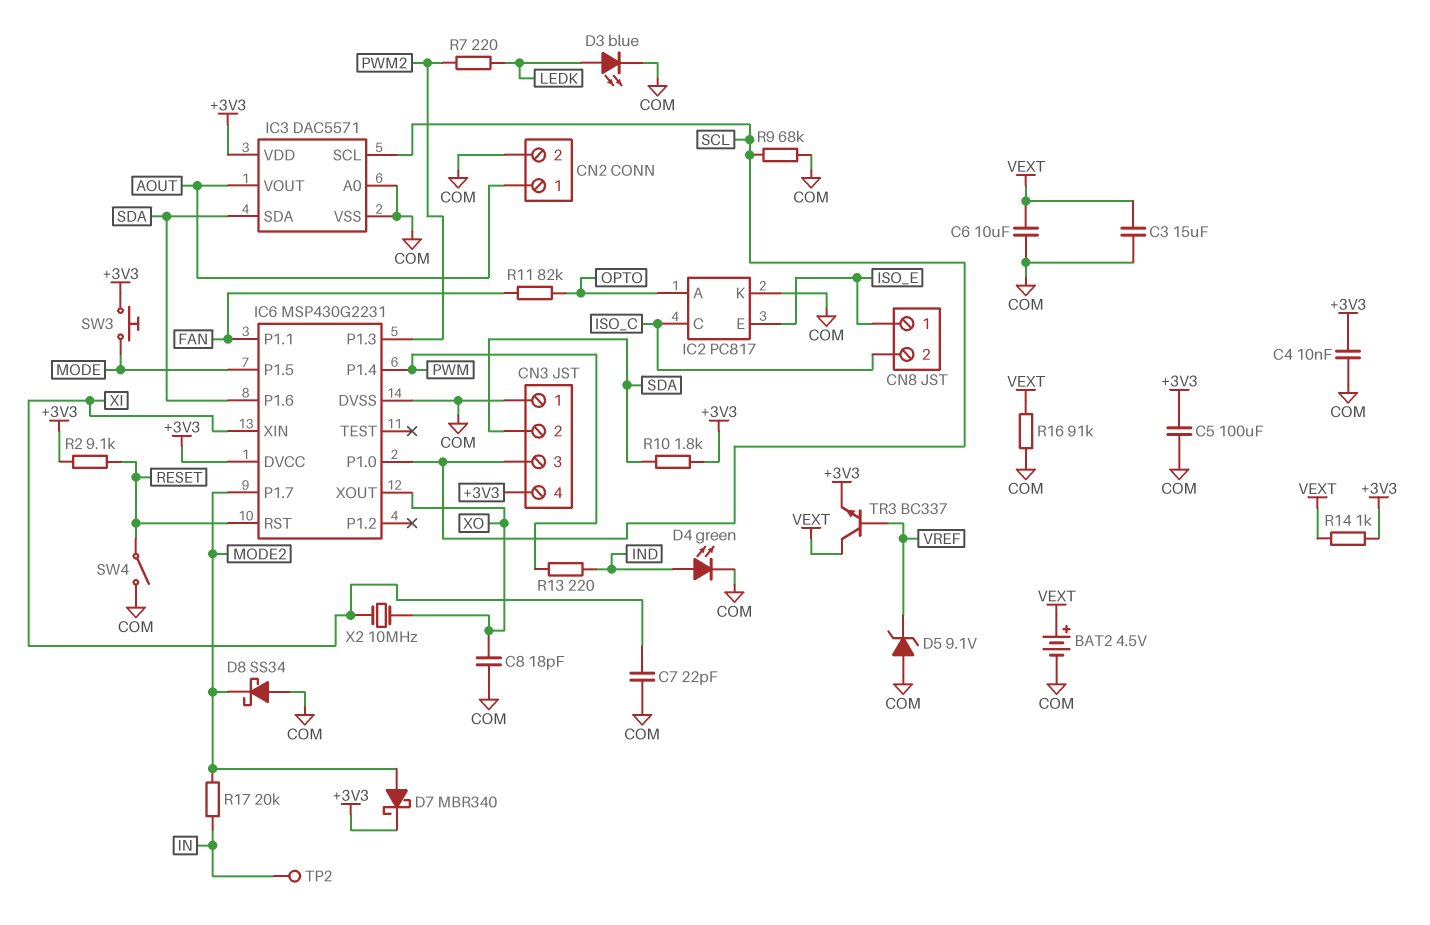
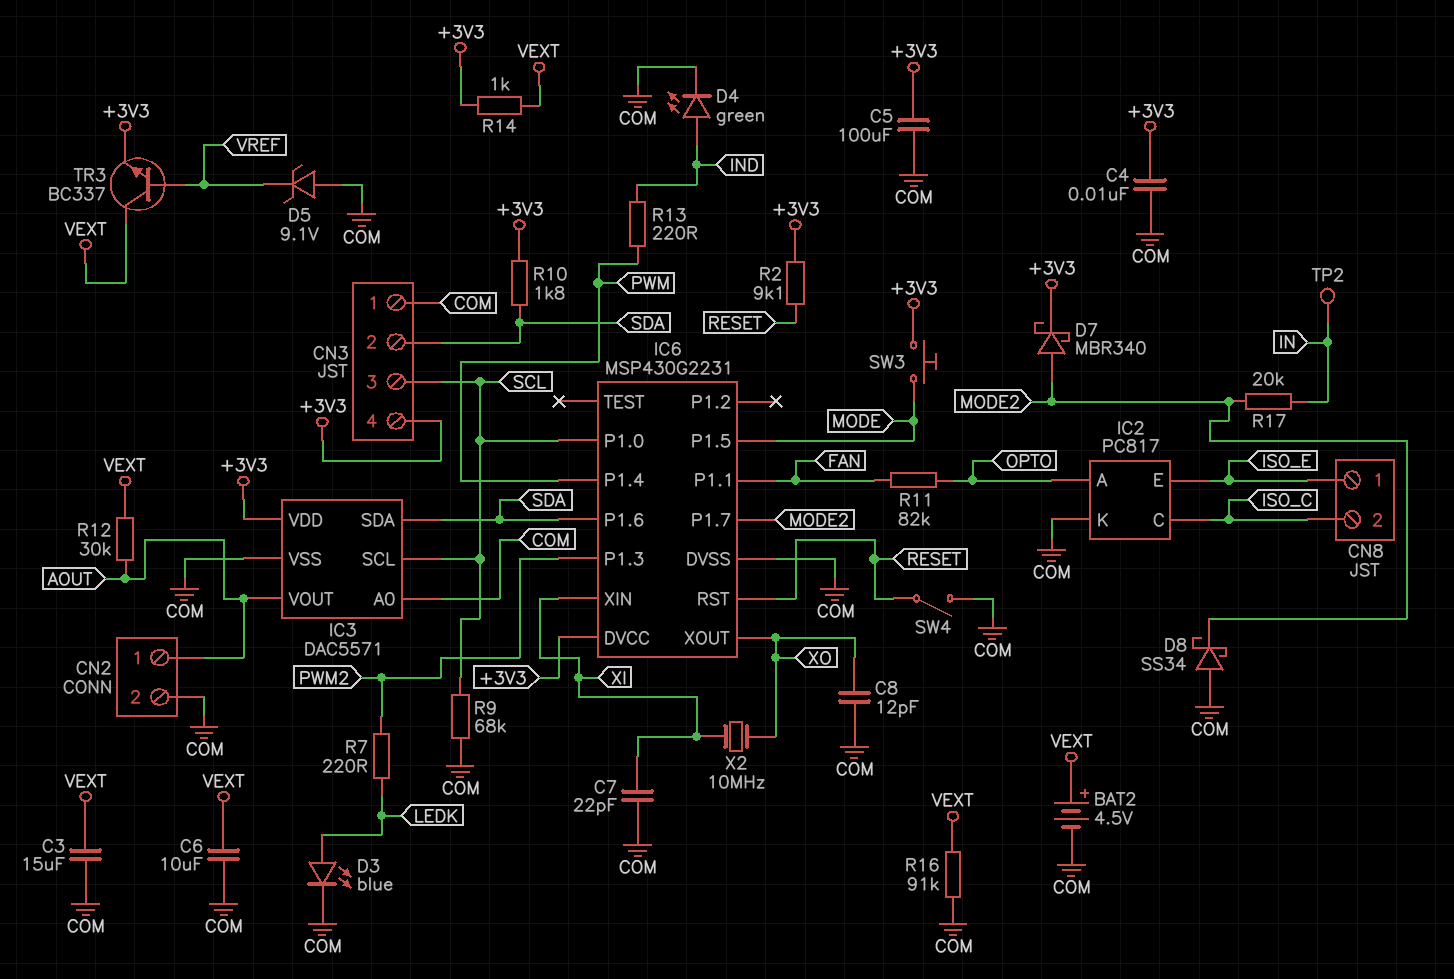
C8: 18pF (COM, XO) -> 12pF (COM, XO)
R12: none -> 30k (AOUT, VEXT)

